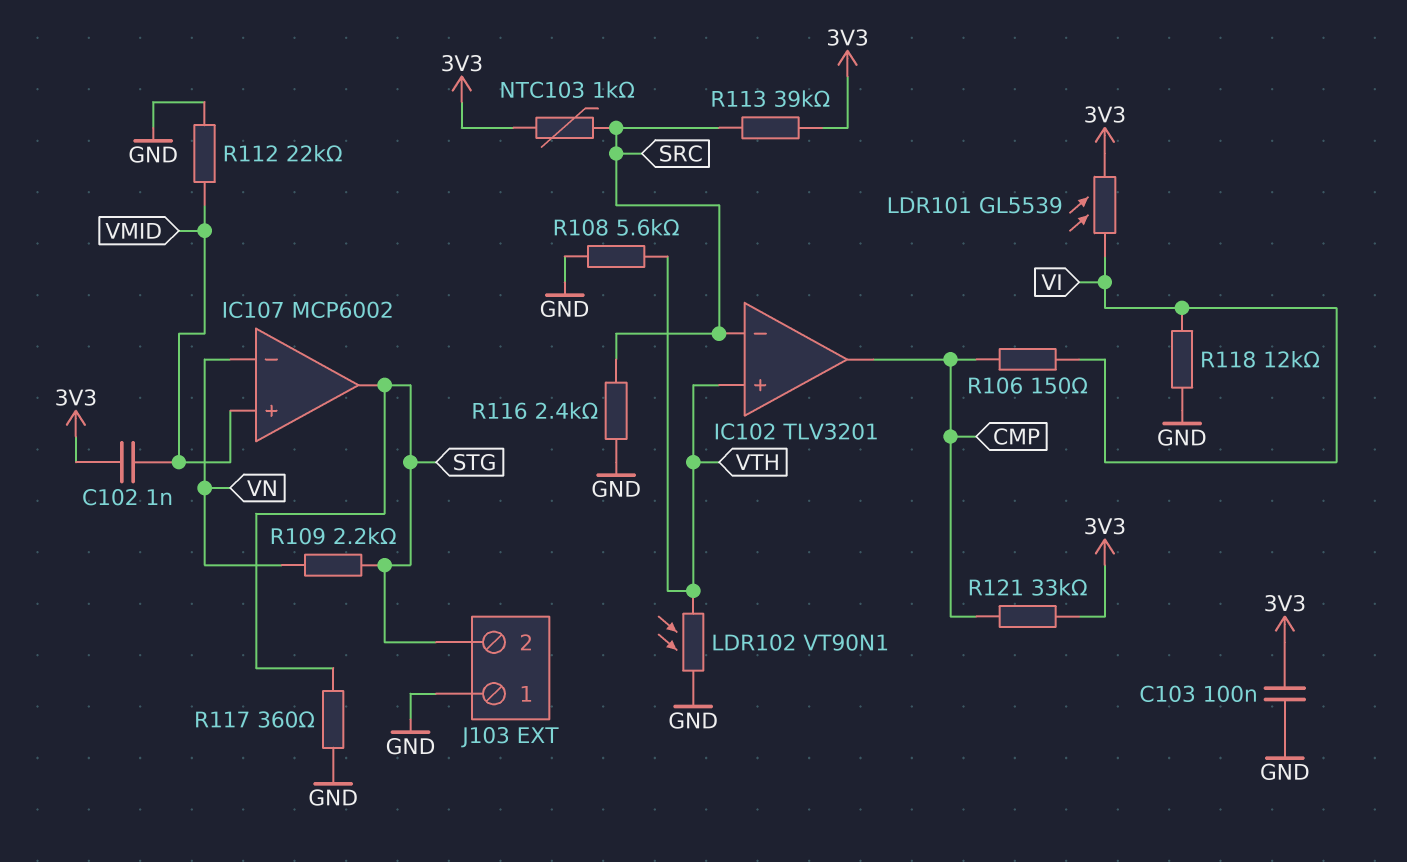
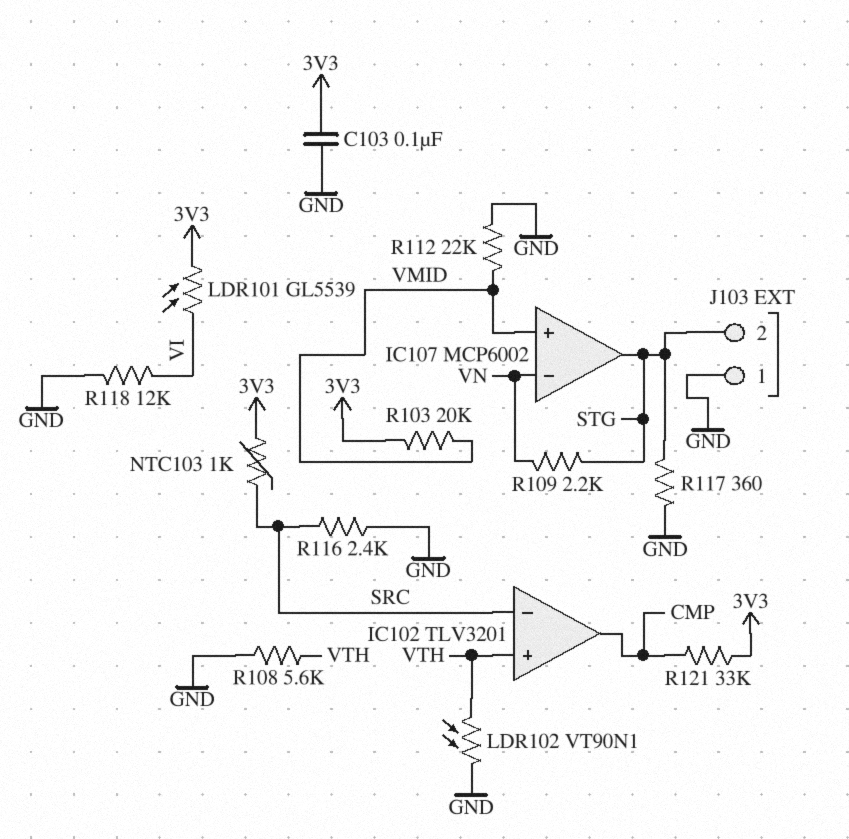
C102: 1nF (3V3, VMID) -> none
R103: none -> 20k (3V3, VMID)
R106: 150 (CMP, VI) -> none
R113: 39k (3V3, SRC) -> none

